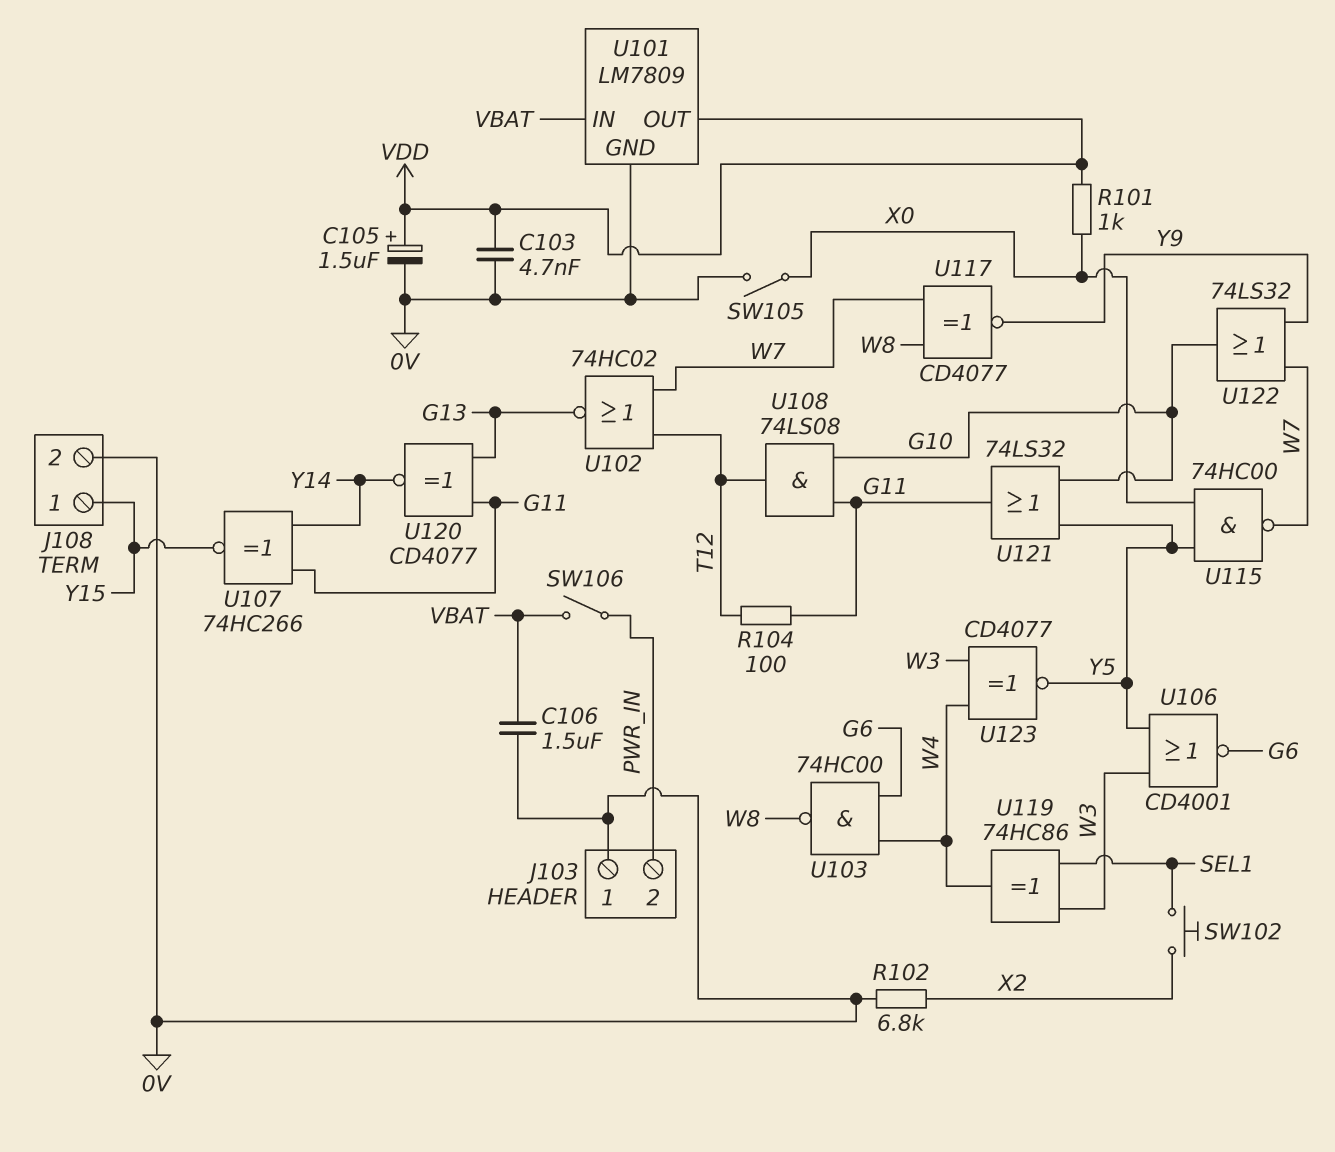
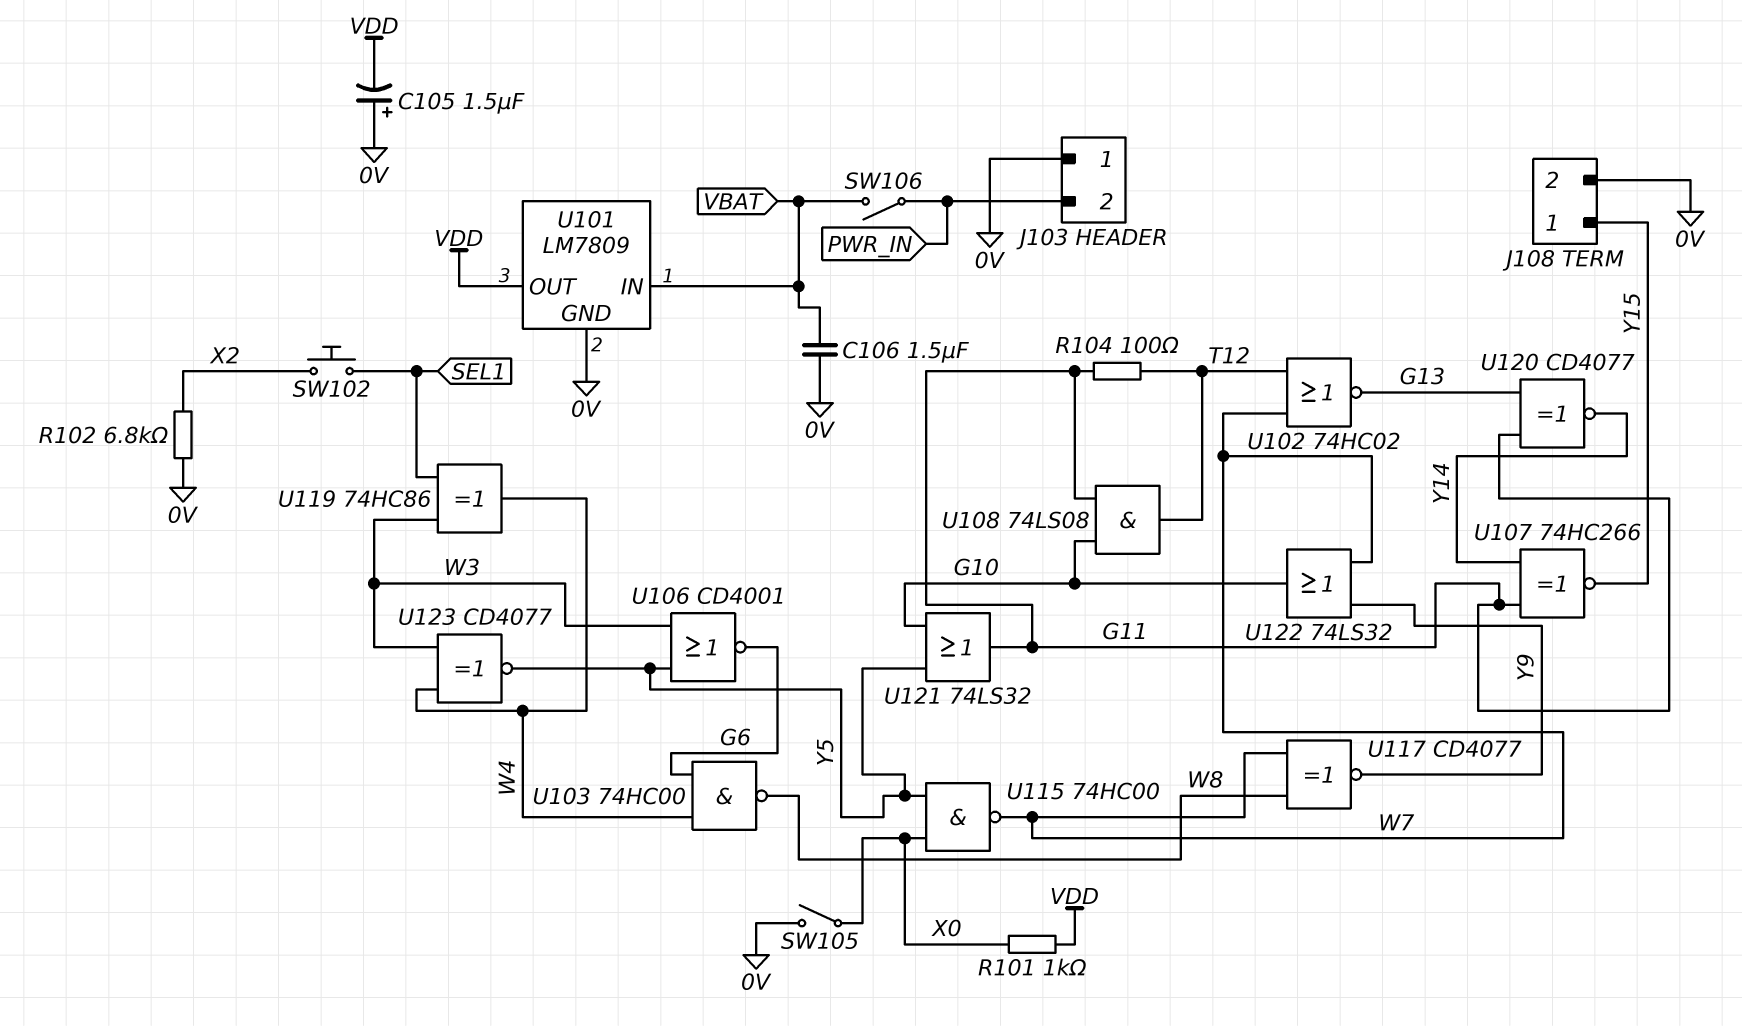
C103: 4.7nF (0V, VDD) -> none
C105: 1.5uF (plus VDD, minus 0V) -> 1.5uF (plus 0V, minus VDD)

